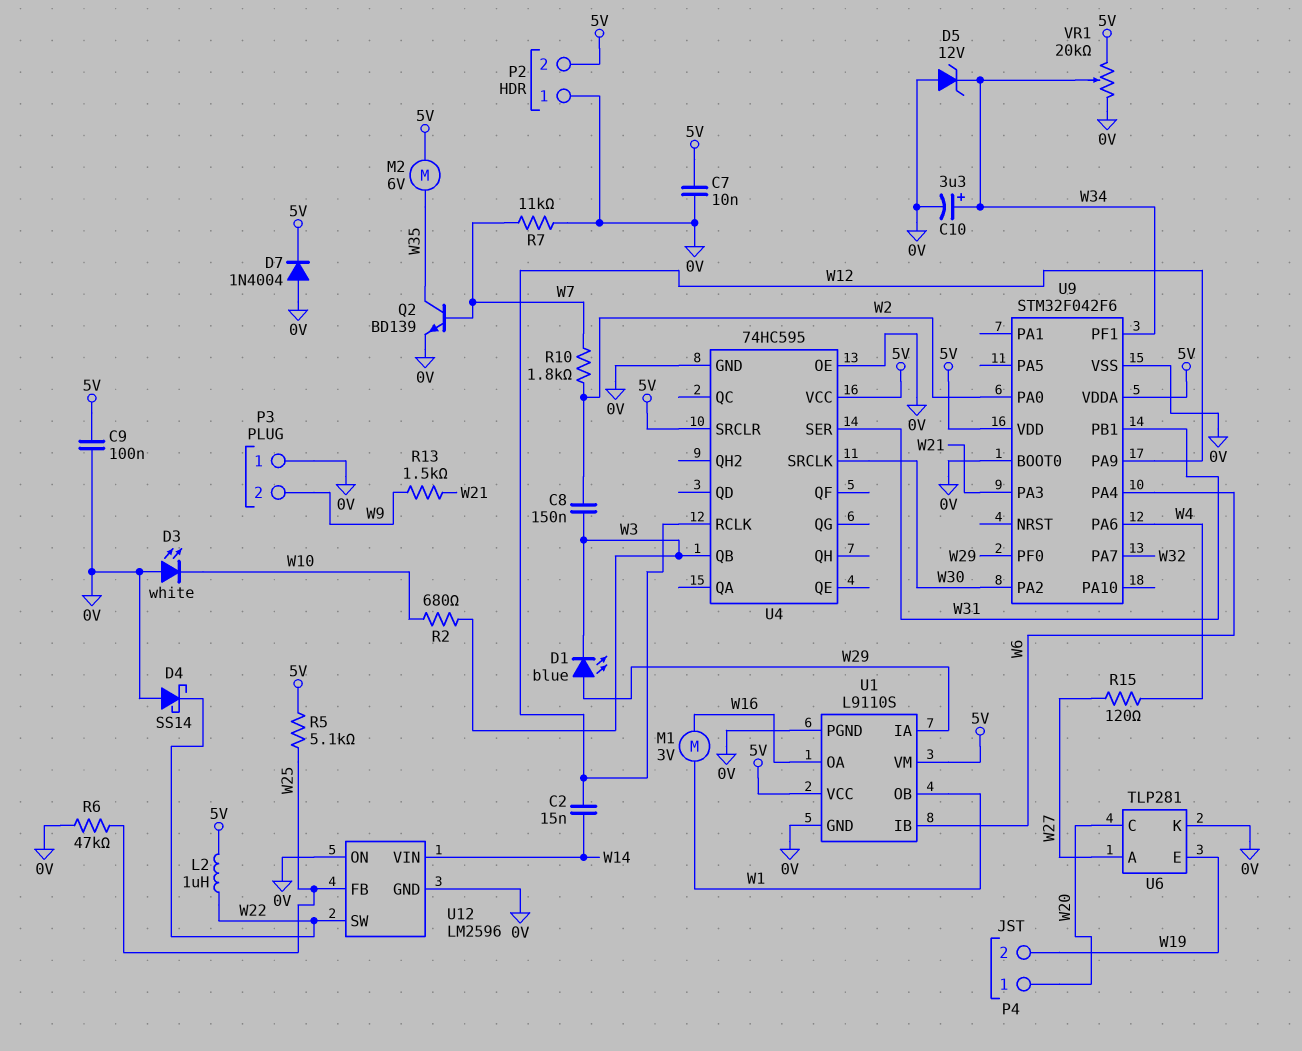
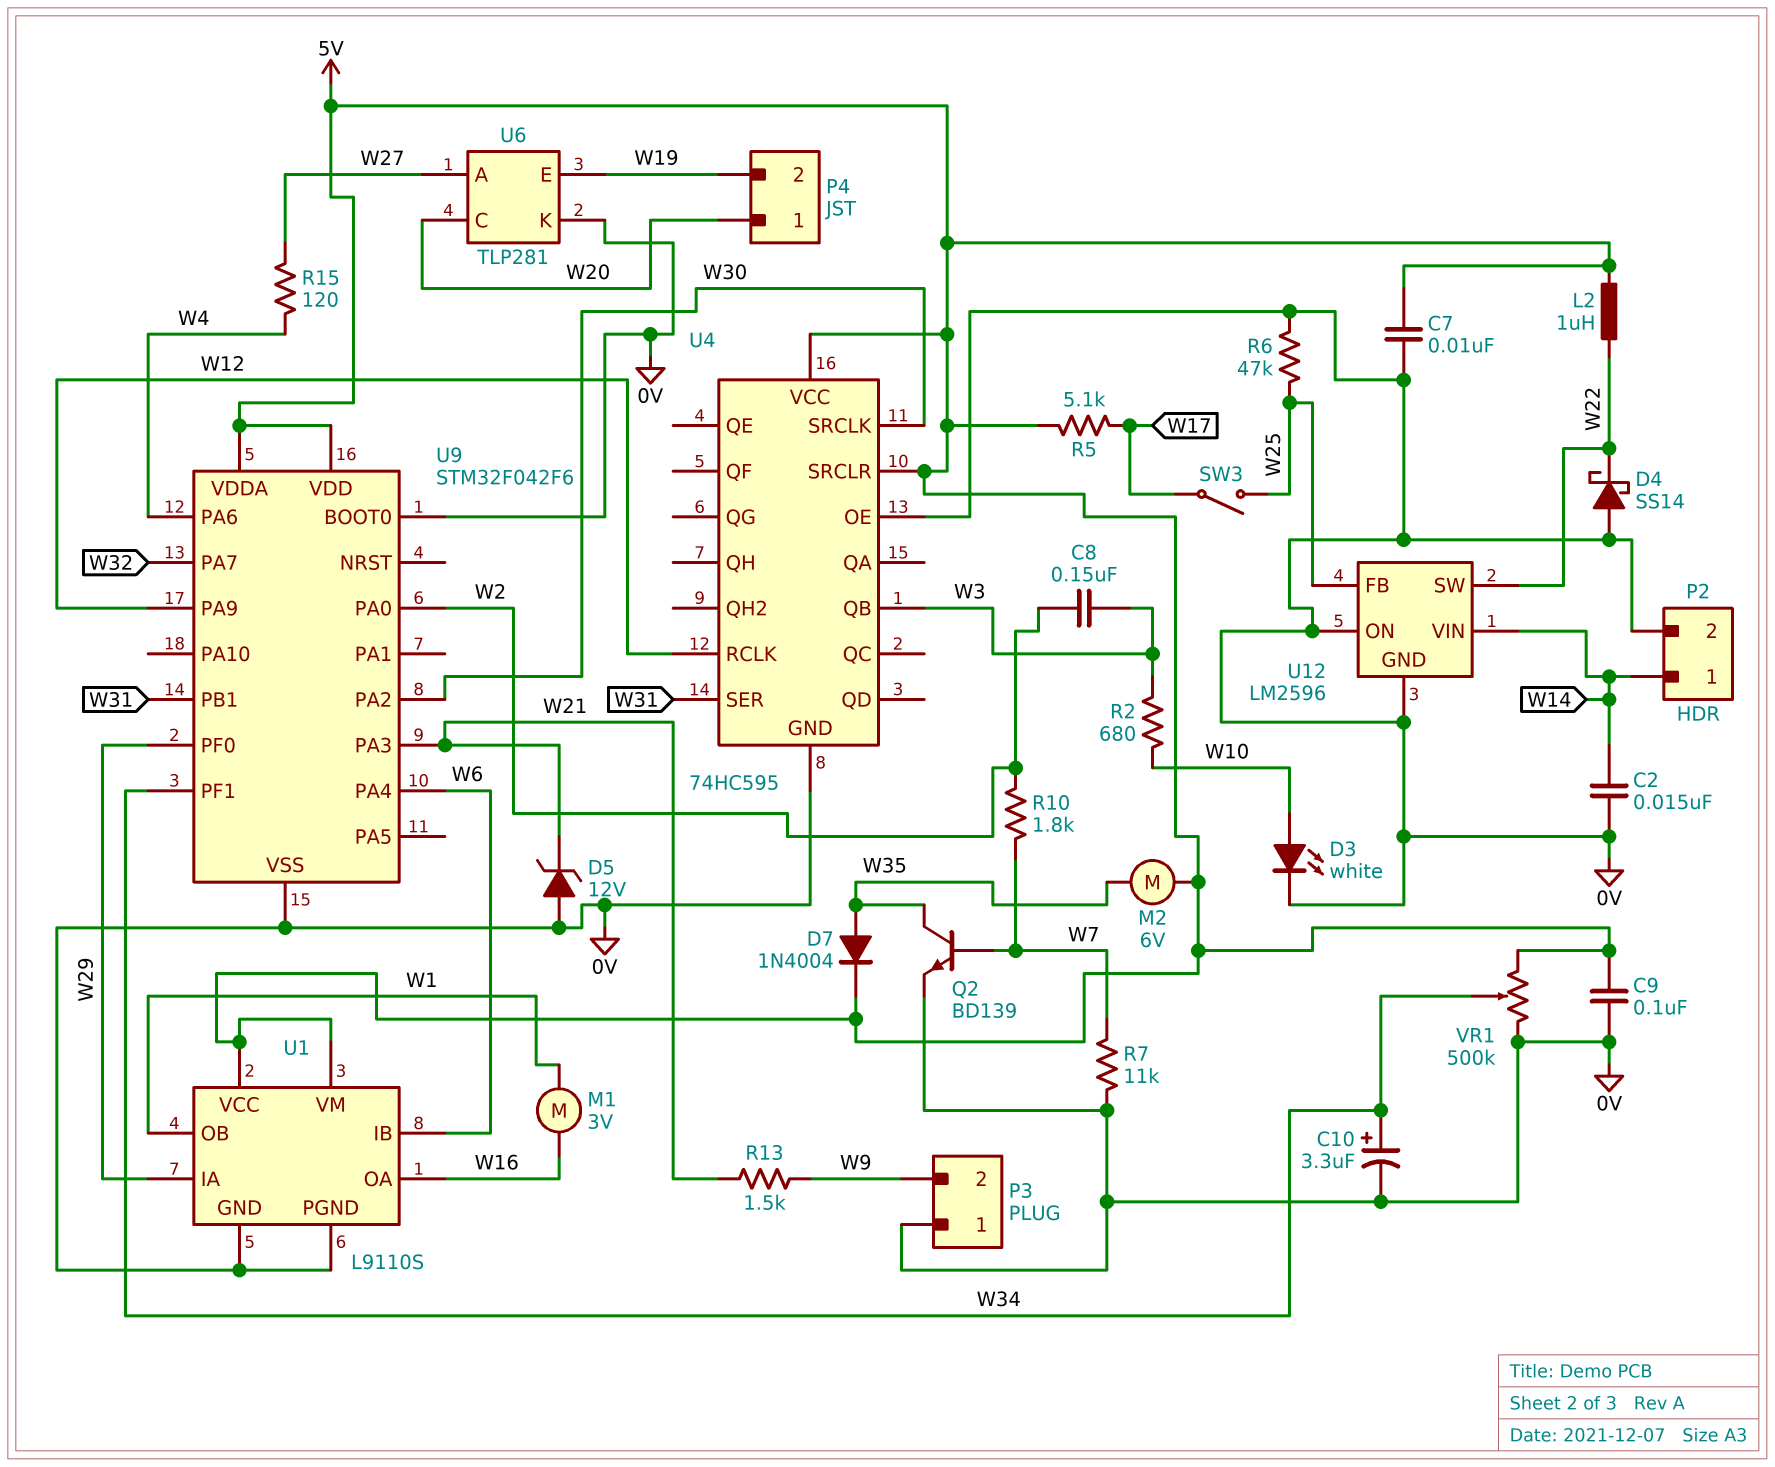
C2: 15nF (W12, W14) -> 15nF (0V, W14)
D1: LED blue (A W29, K W3) -> none
D3: LED white (A 0V, K W10) -> LED white (A W10, K 0V)
D5: zener 12V (A 0V, K W34) -> zener 12V (A 0V, K W21)
D7: diode 1N4004 (A 0V, K 5V) -> diode 1N4004 (A W35, K 5V)
P2 pin 1: 0V -> W14
P2 pin 2: 5V -> 0V
R5: 5.1k (5V, W25) -> 5.1k (5V, W17)
SW3: none -> switch (W17, W25)
VR1: 20k (0V, 5V, wiper W34) -> 500k (0V, 5V, wiper W34)

